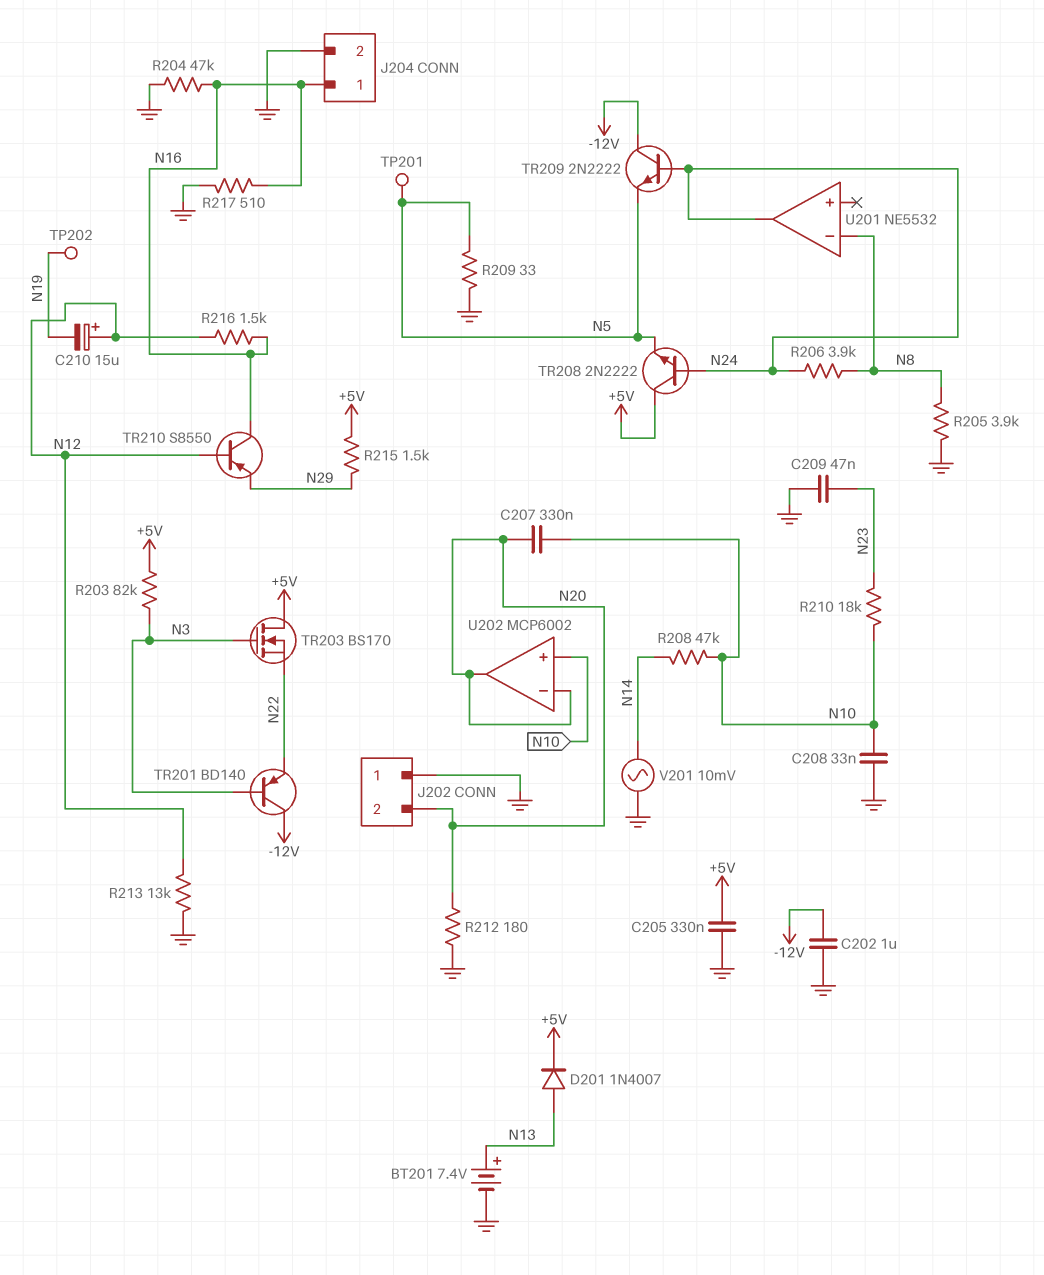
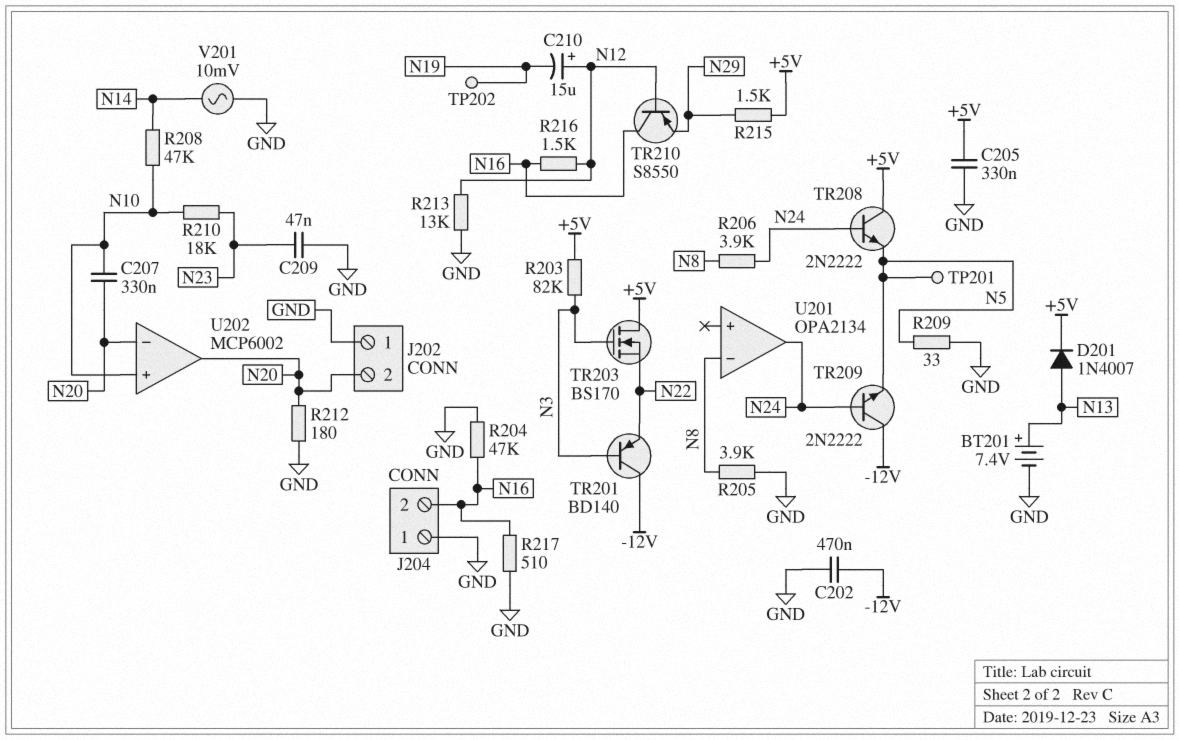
C202: 1uF (-12V, GND) -> 470nF (-12V, GND)
C208: 33nF (GND, N10) -> none
J204 pin 1: N16 -> GND
J204 pin 2: GND -> N16
U201: NE5532 -> OPA2134

